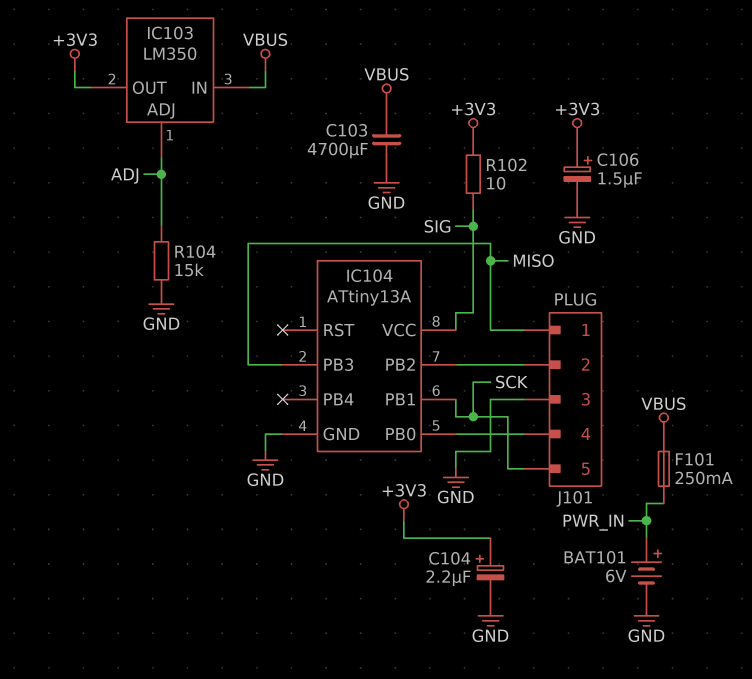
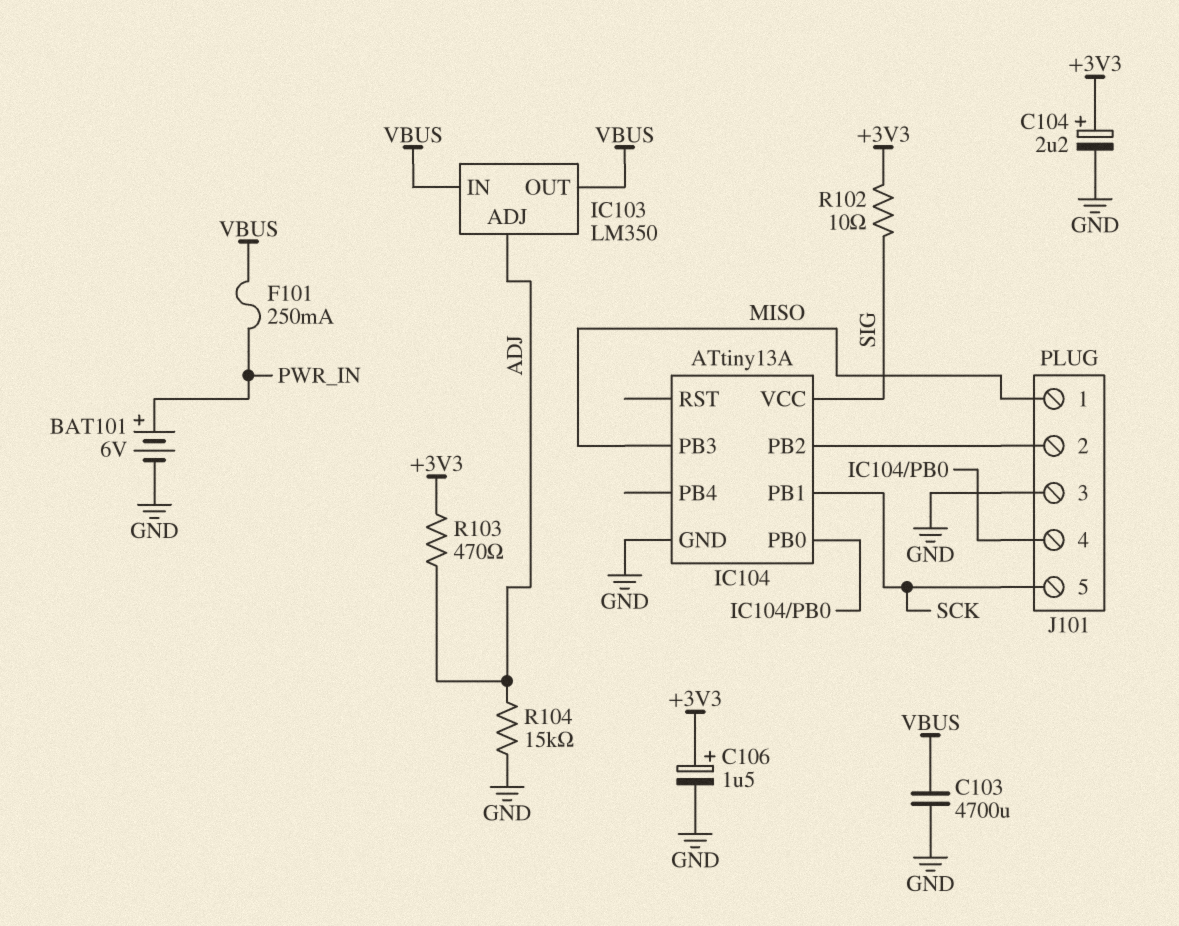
IC103 pin OUT: +3V3 -> VBUS
R103: none -> 470 (+3V3, ADJ)

